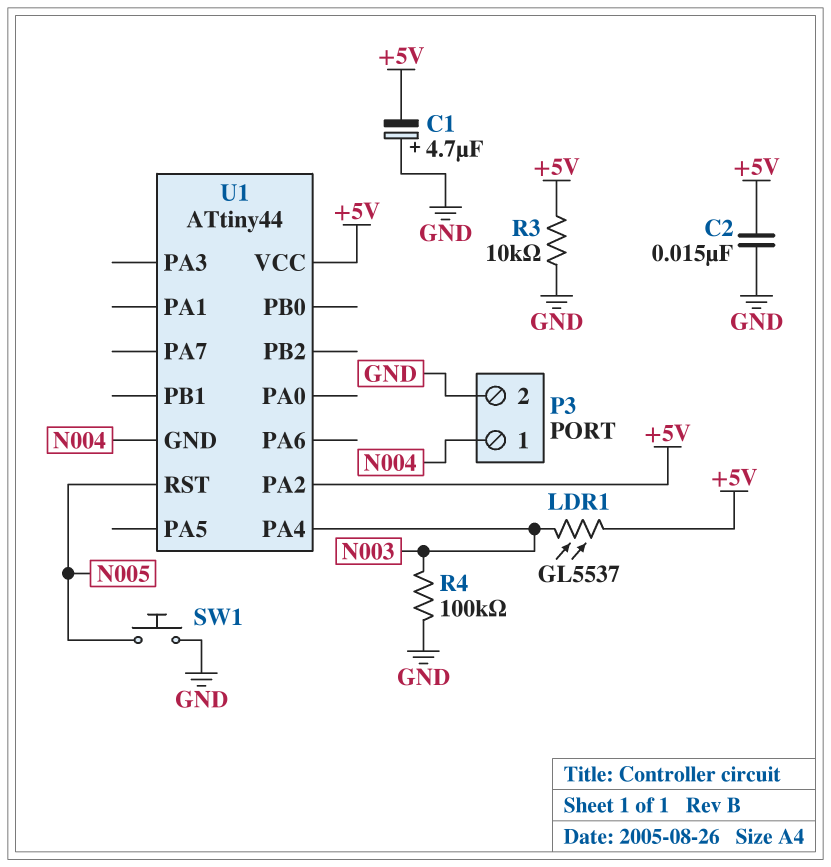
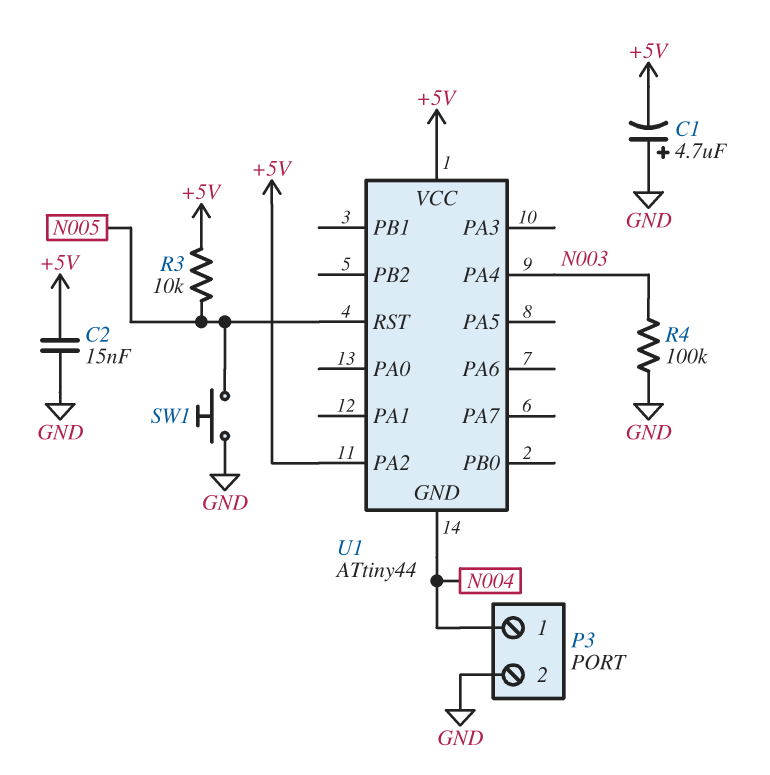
LDR1: GL5537 (+5V, N003) -> none
R3: 10k (+5V, GND) -> 10k (+5V, N005)

